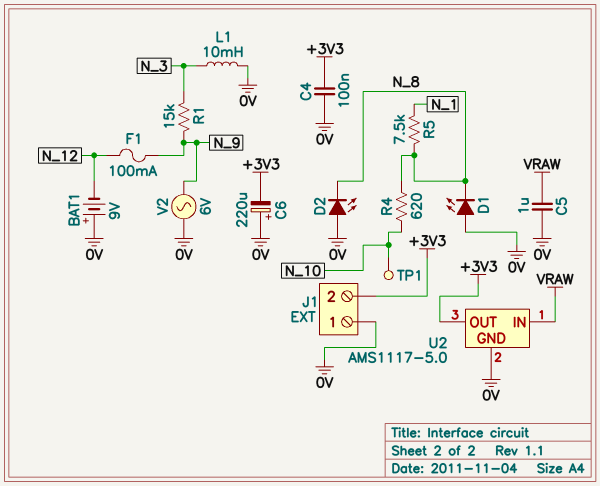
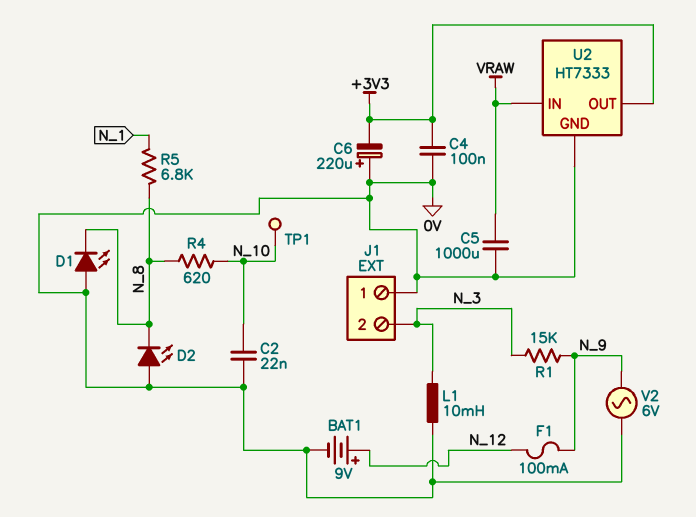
BAT1: 9V (plus 0V, minus N_12) -> 9V (plus N_12, minus 0V)
C2: none -> 22nF (0V, N_10)
C5: 1uF (0V, VRAW) -> 1000uF (0V, VRAW)
J1 pin 2: +3V3 -> N_3
R5: 7.5k (N_1, N_8) -> 6.8k (N_1, N_8)
U2: AMS1117-5.0 -> HT7333

